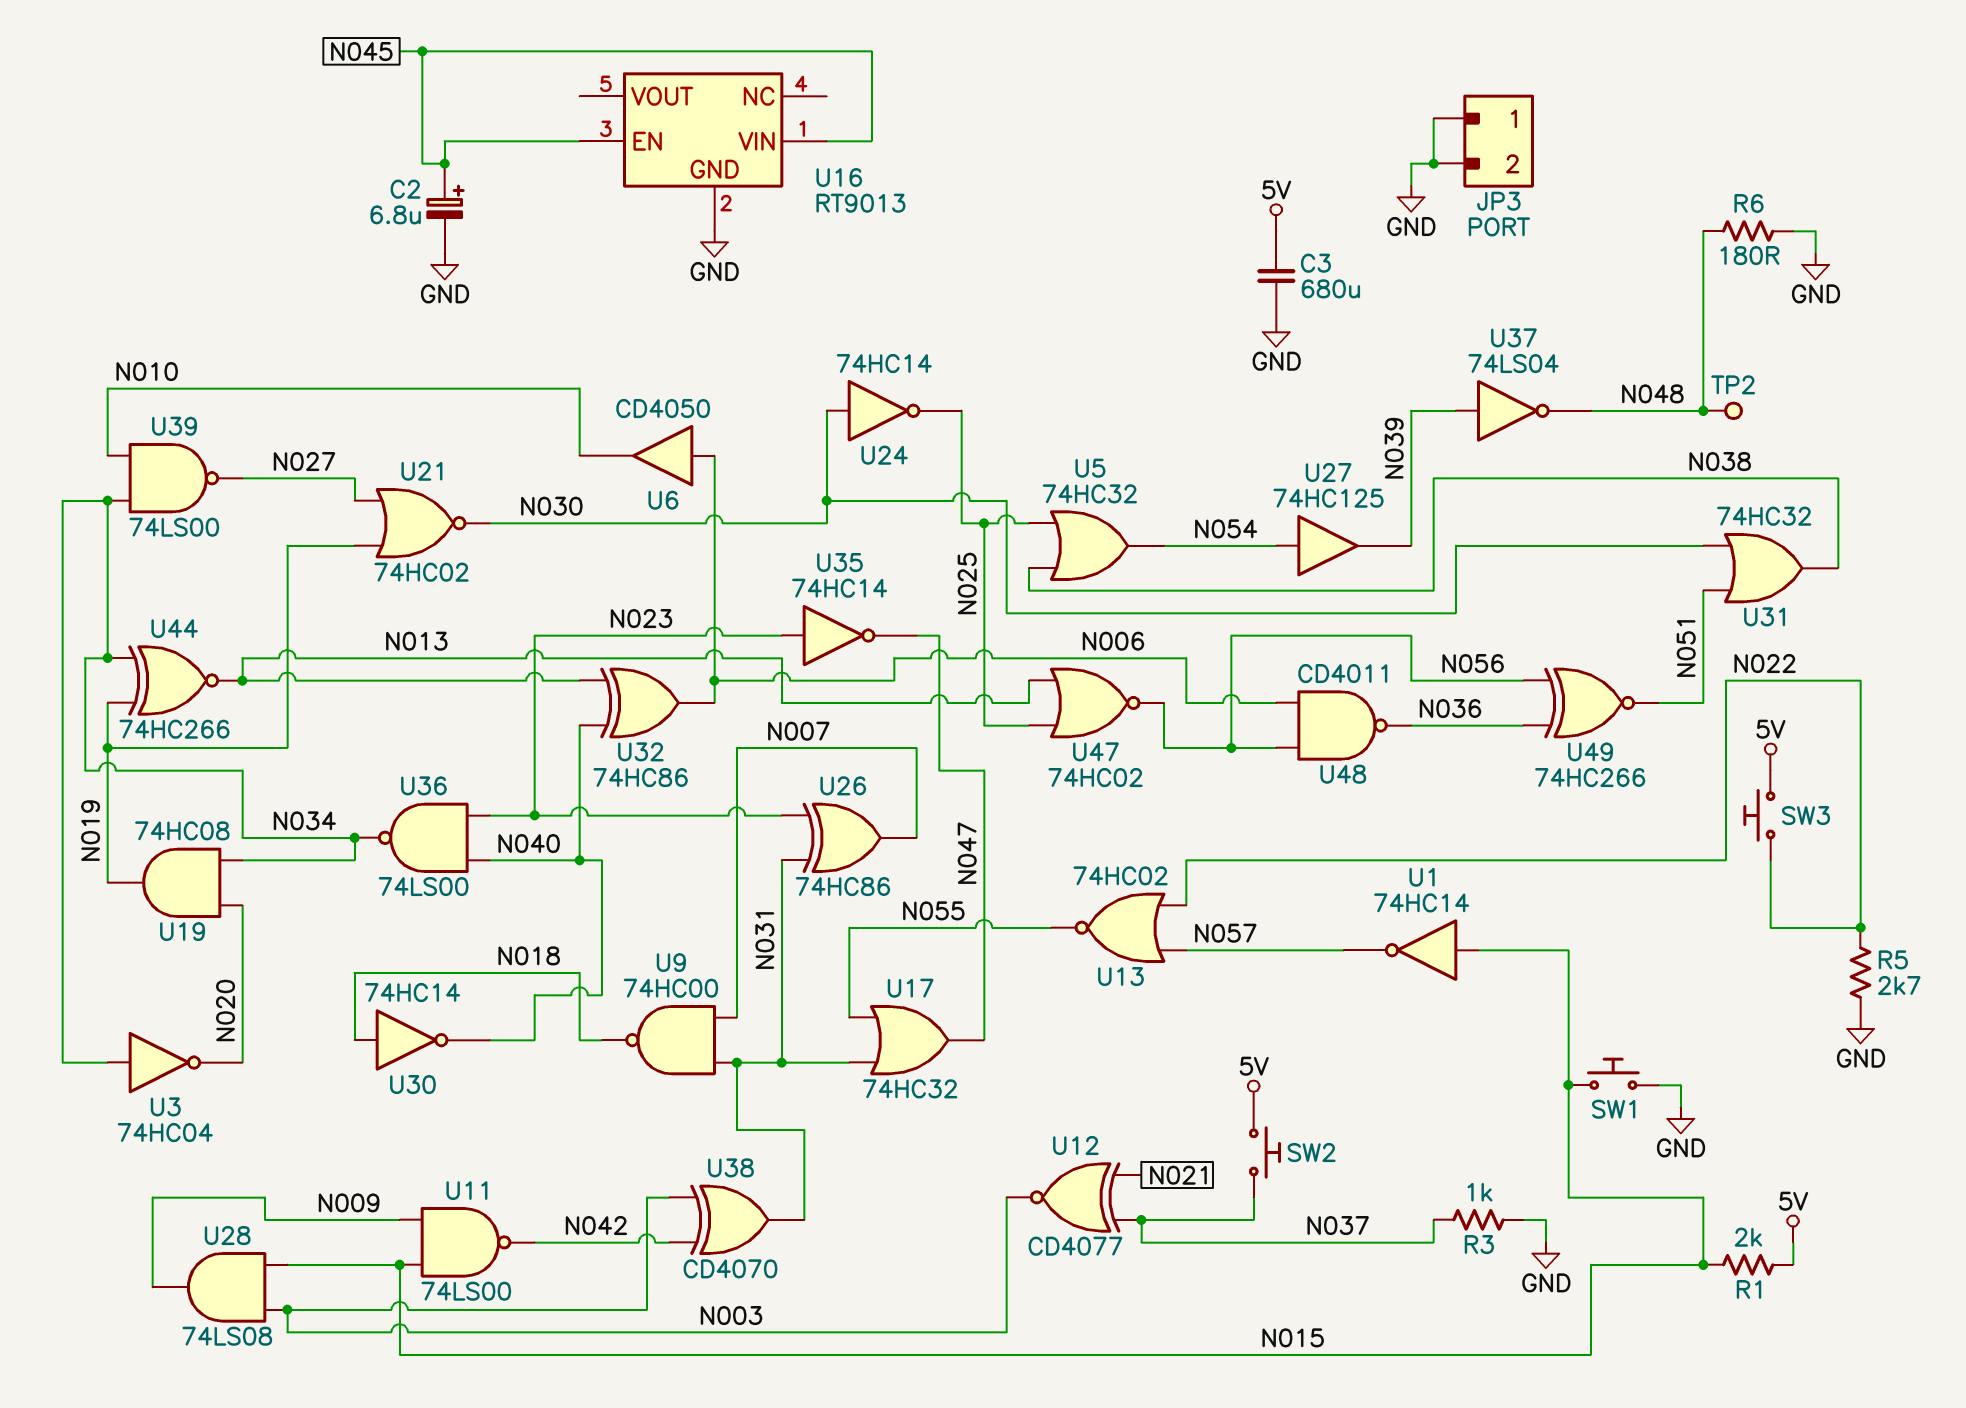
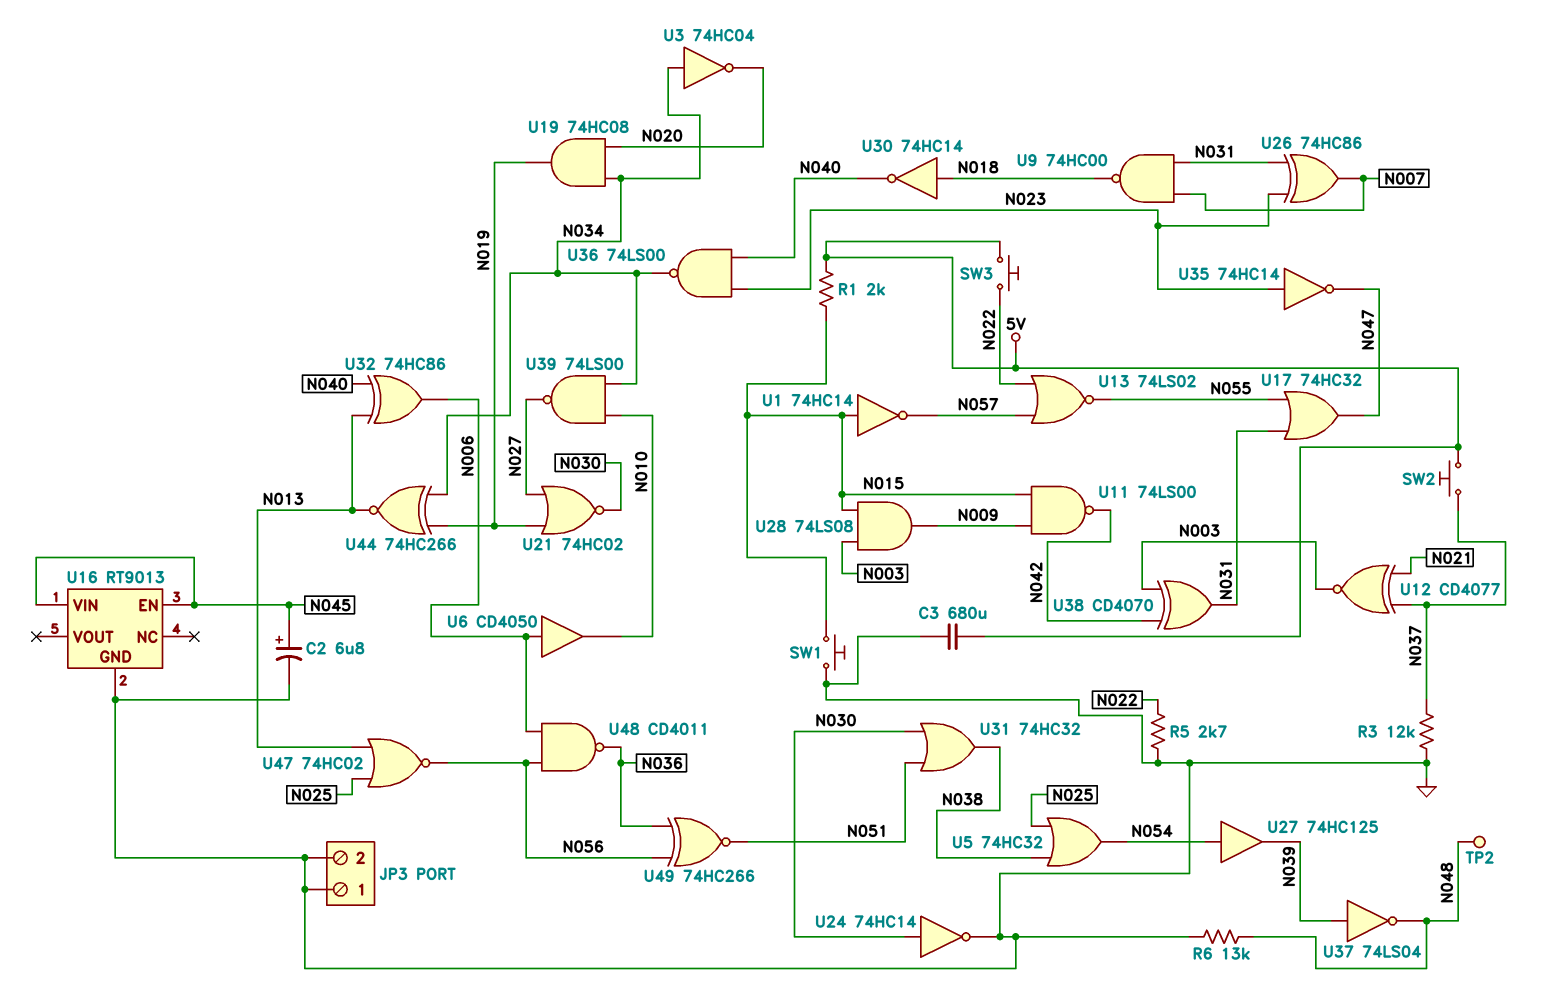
R3: 1k (GND, N037) -> 12k (GND, N037)
R6: 180 (GND, N048) -> 13k (GND, N048)
U13: NOR 74HC02 (in N022, in N057, out N055) -> NOR 74LS02 (in N022, in N057, out N055)
U24: NOT 74HC14 (in N030, out N025) -> NOT 74HC14 (in N030, out GND)

